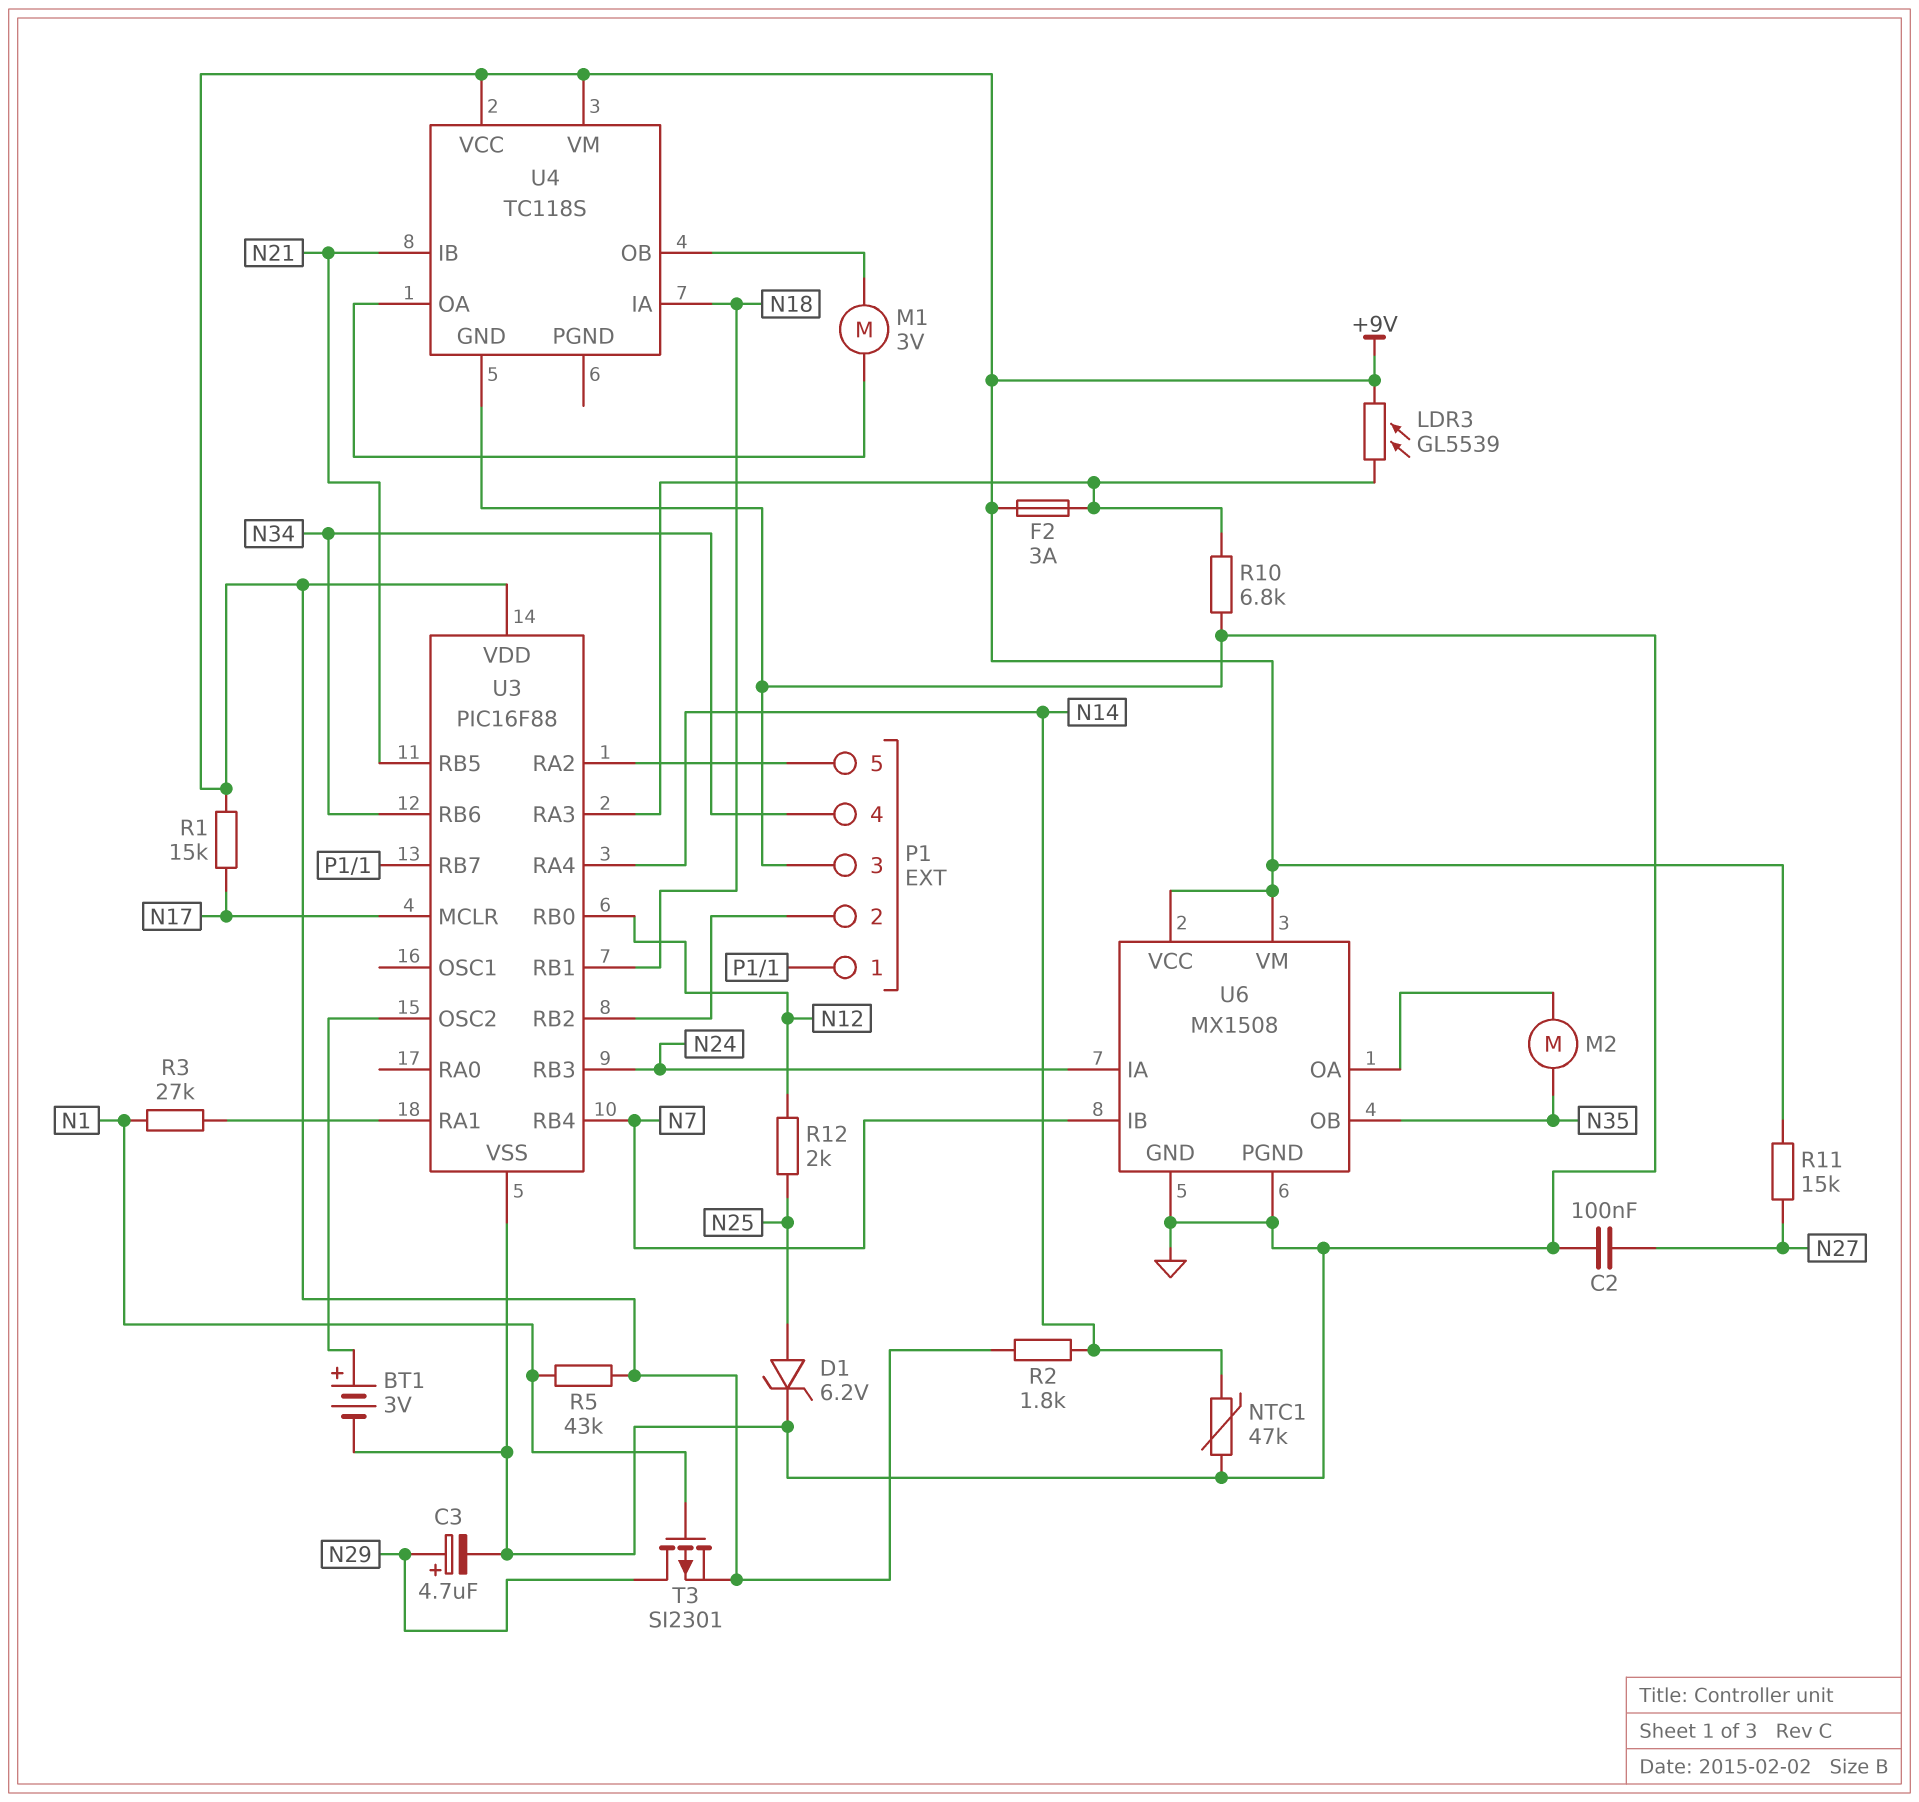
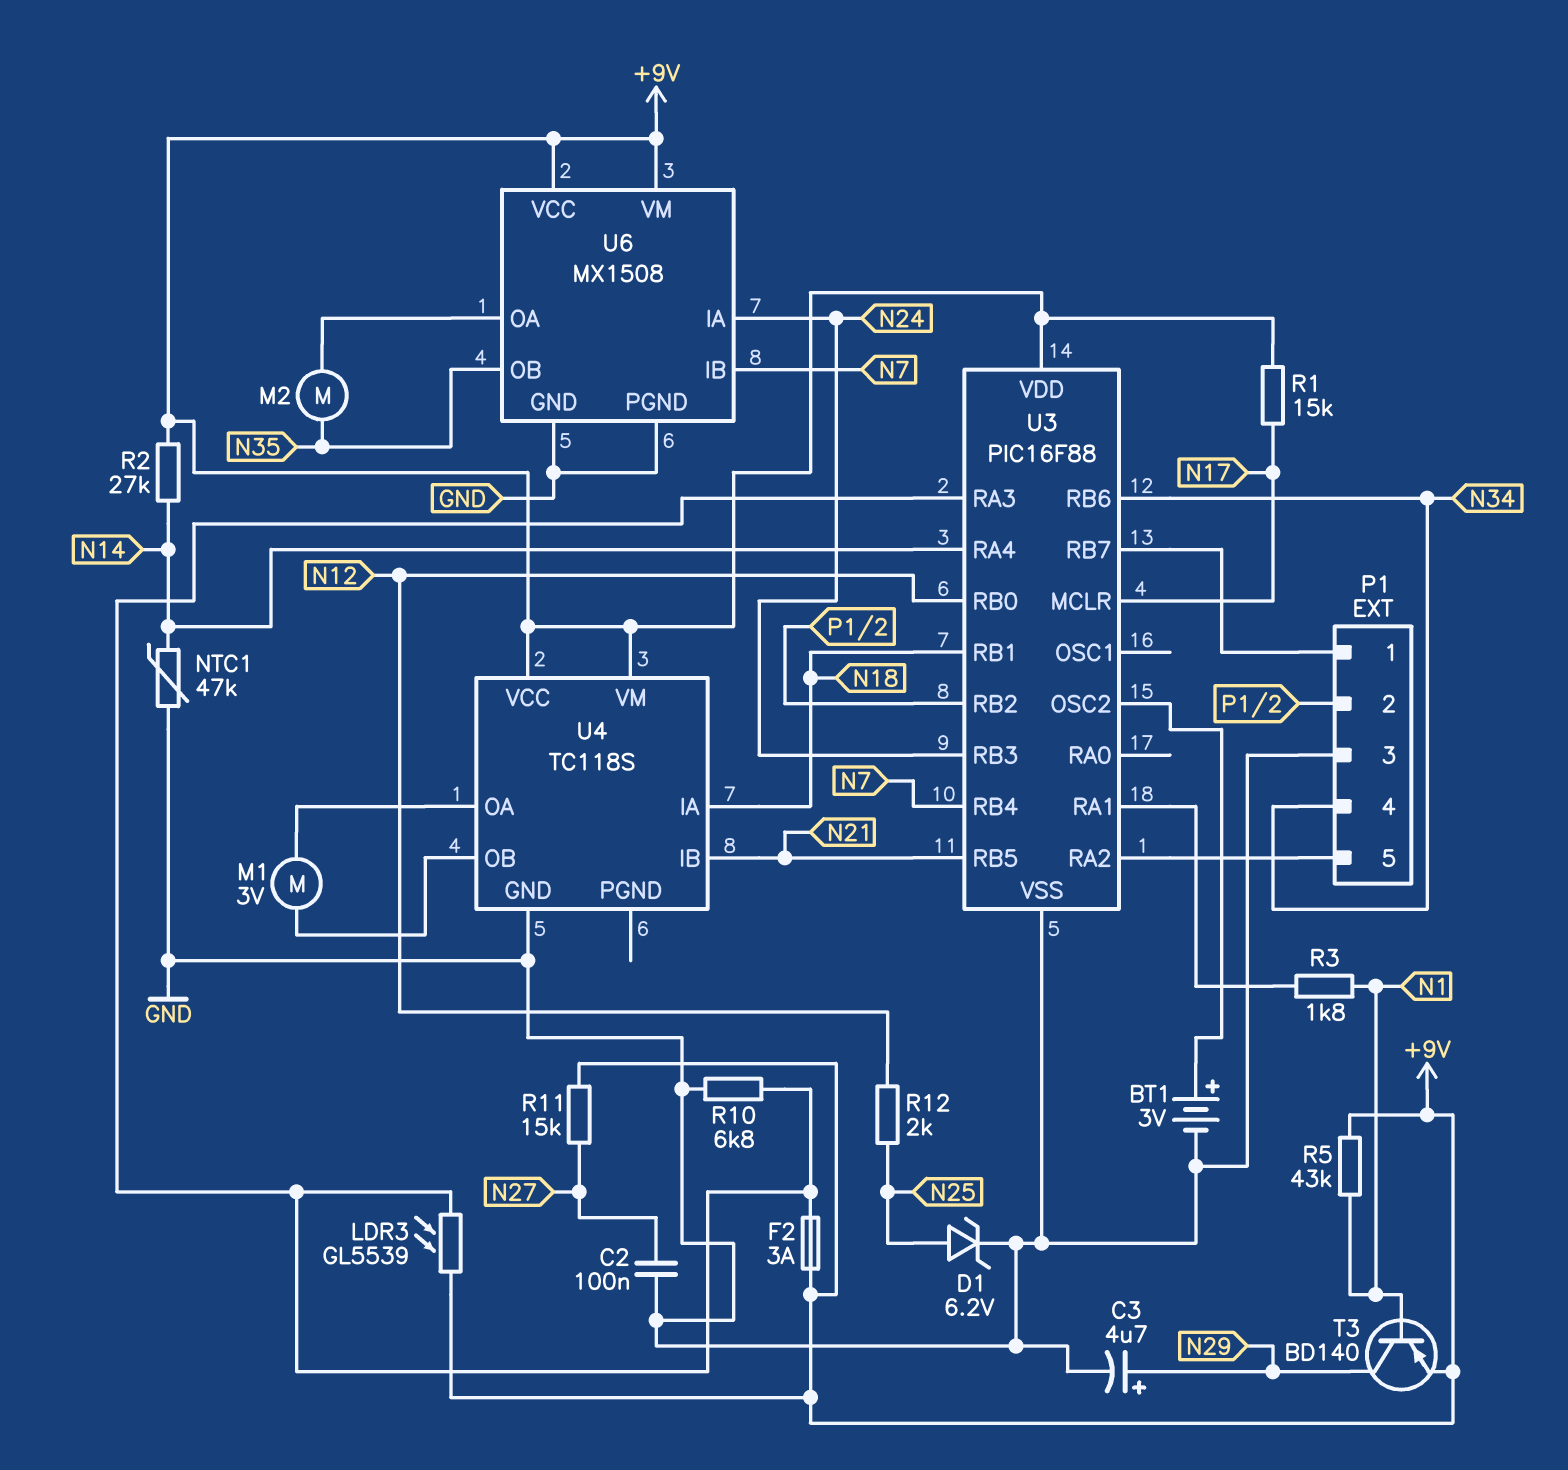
R2: 1.8k (+9V, N14) -> 27k (+9V, N14)
R3: 27k (N1, U3/RA1) -> 1.8k (N1, U3/RA1)
T3: PMOS SI2301 (G N1, D N29, S +9V) -> PNP BD140 (B N1, C N29, E +9V)

